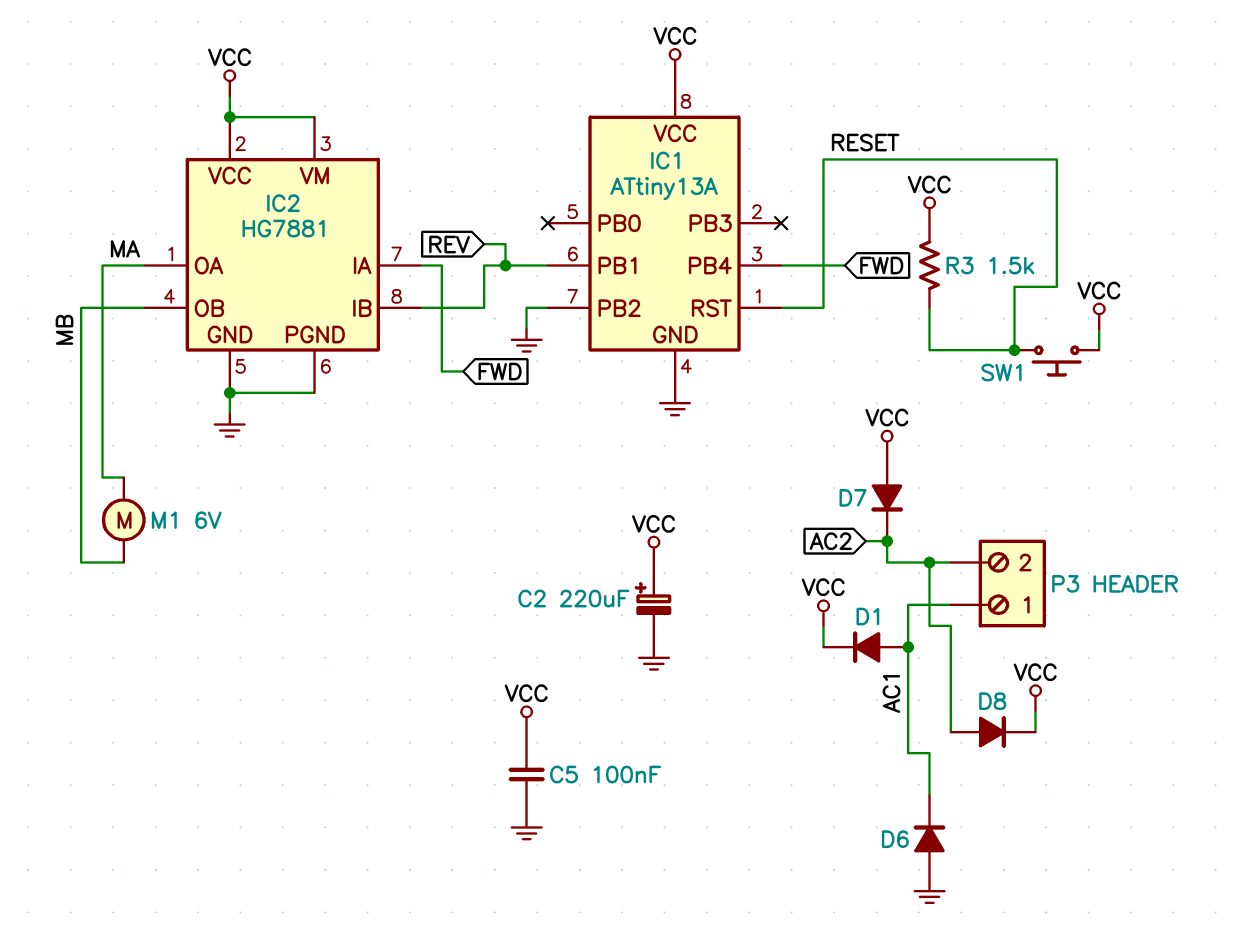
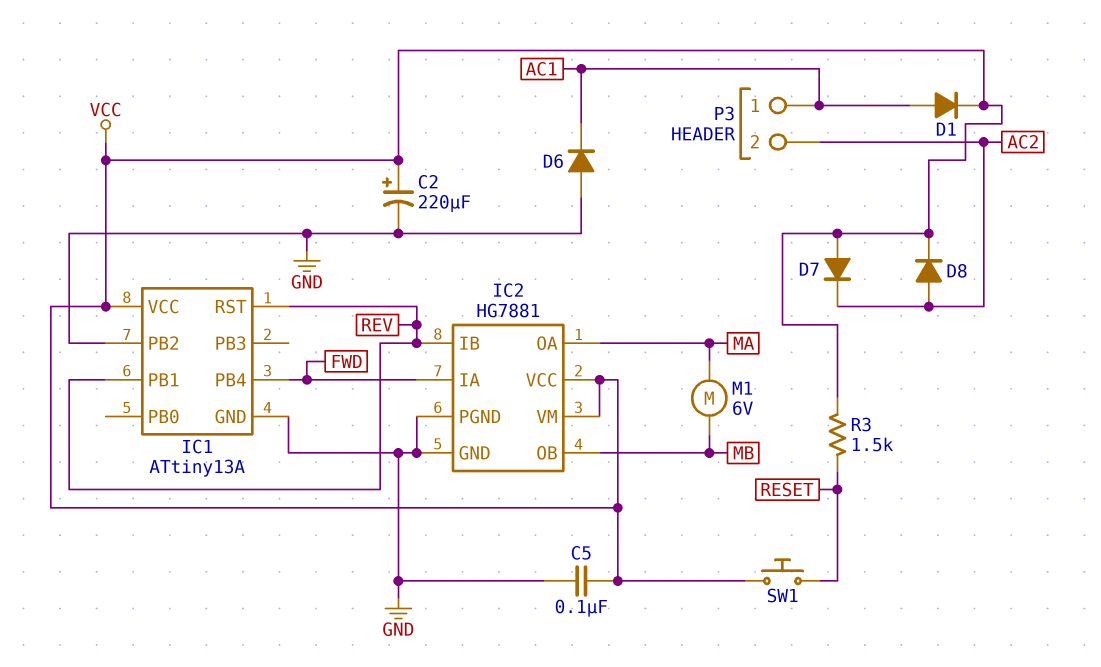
IC1 pin RST: RESET -> REV

